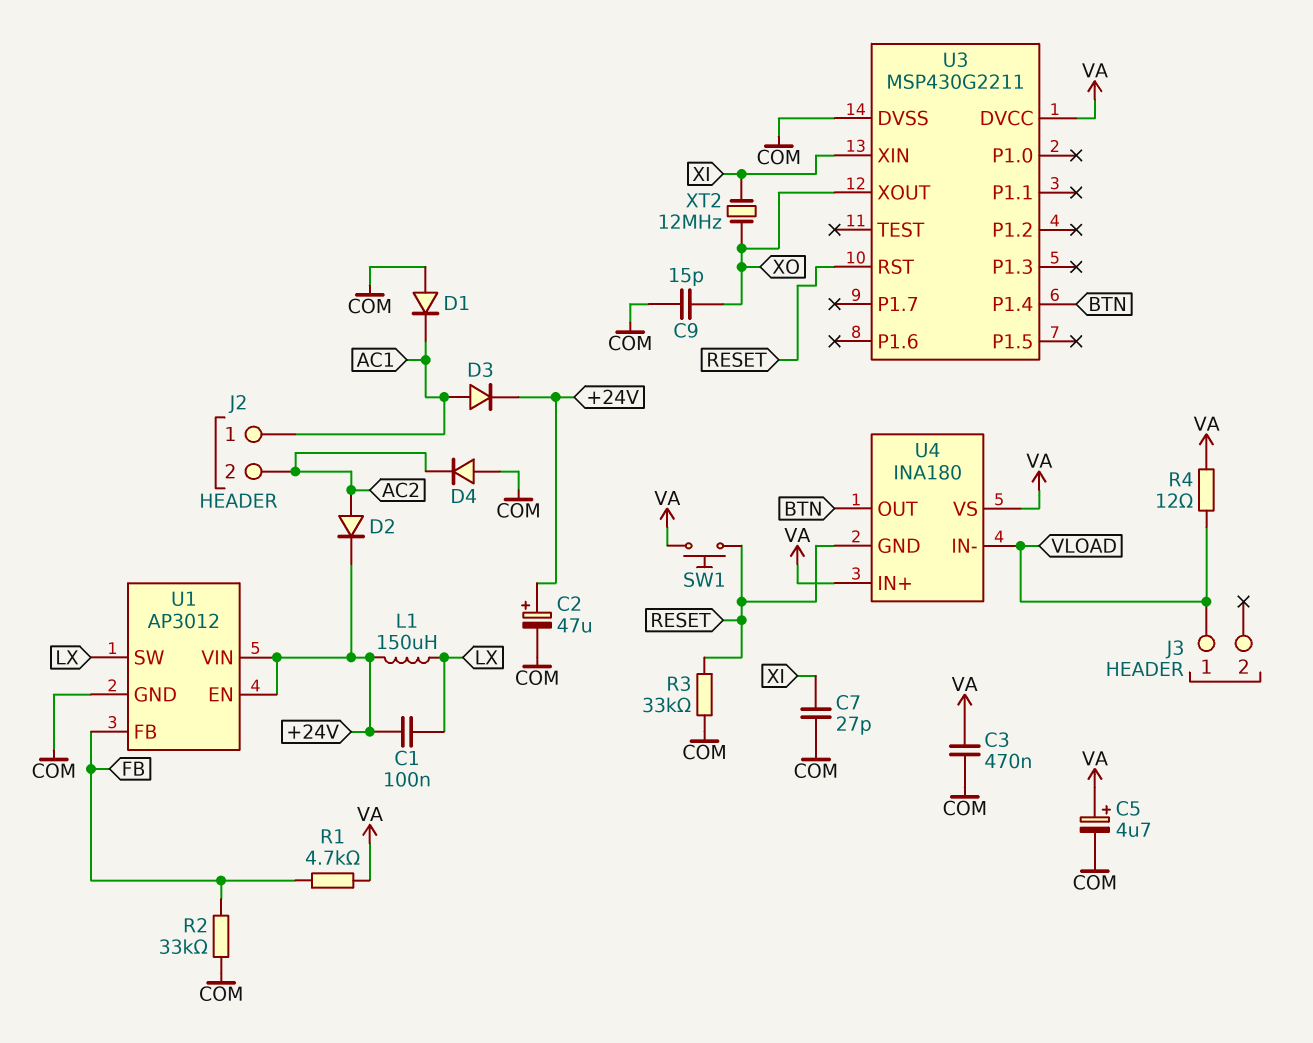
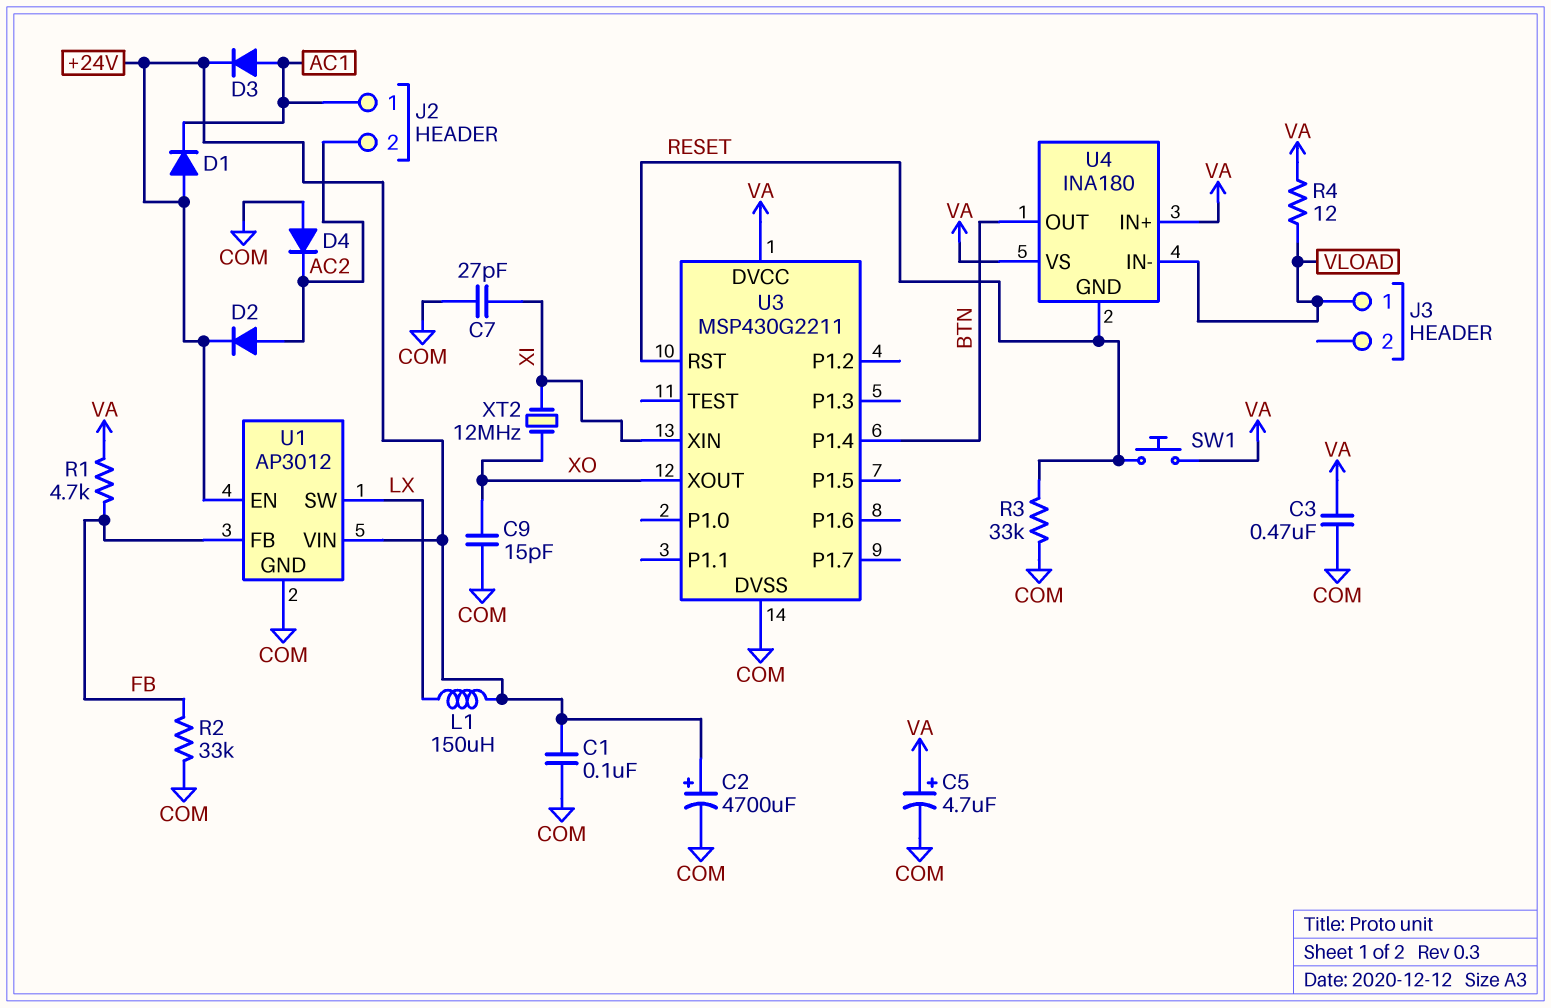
C1: 100nF (+24V, LX) -> 100nF (+24V, COM)
C2: 47uF (plus +24V, minus COM) -> 4700uF (plus +24V, minus COM)
D1: diode (A COM, K AC1) -> diode (A +24V, K AC1)

